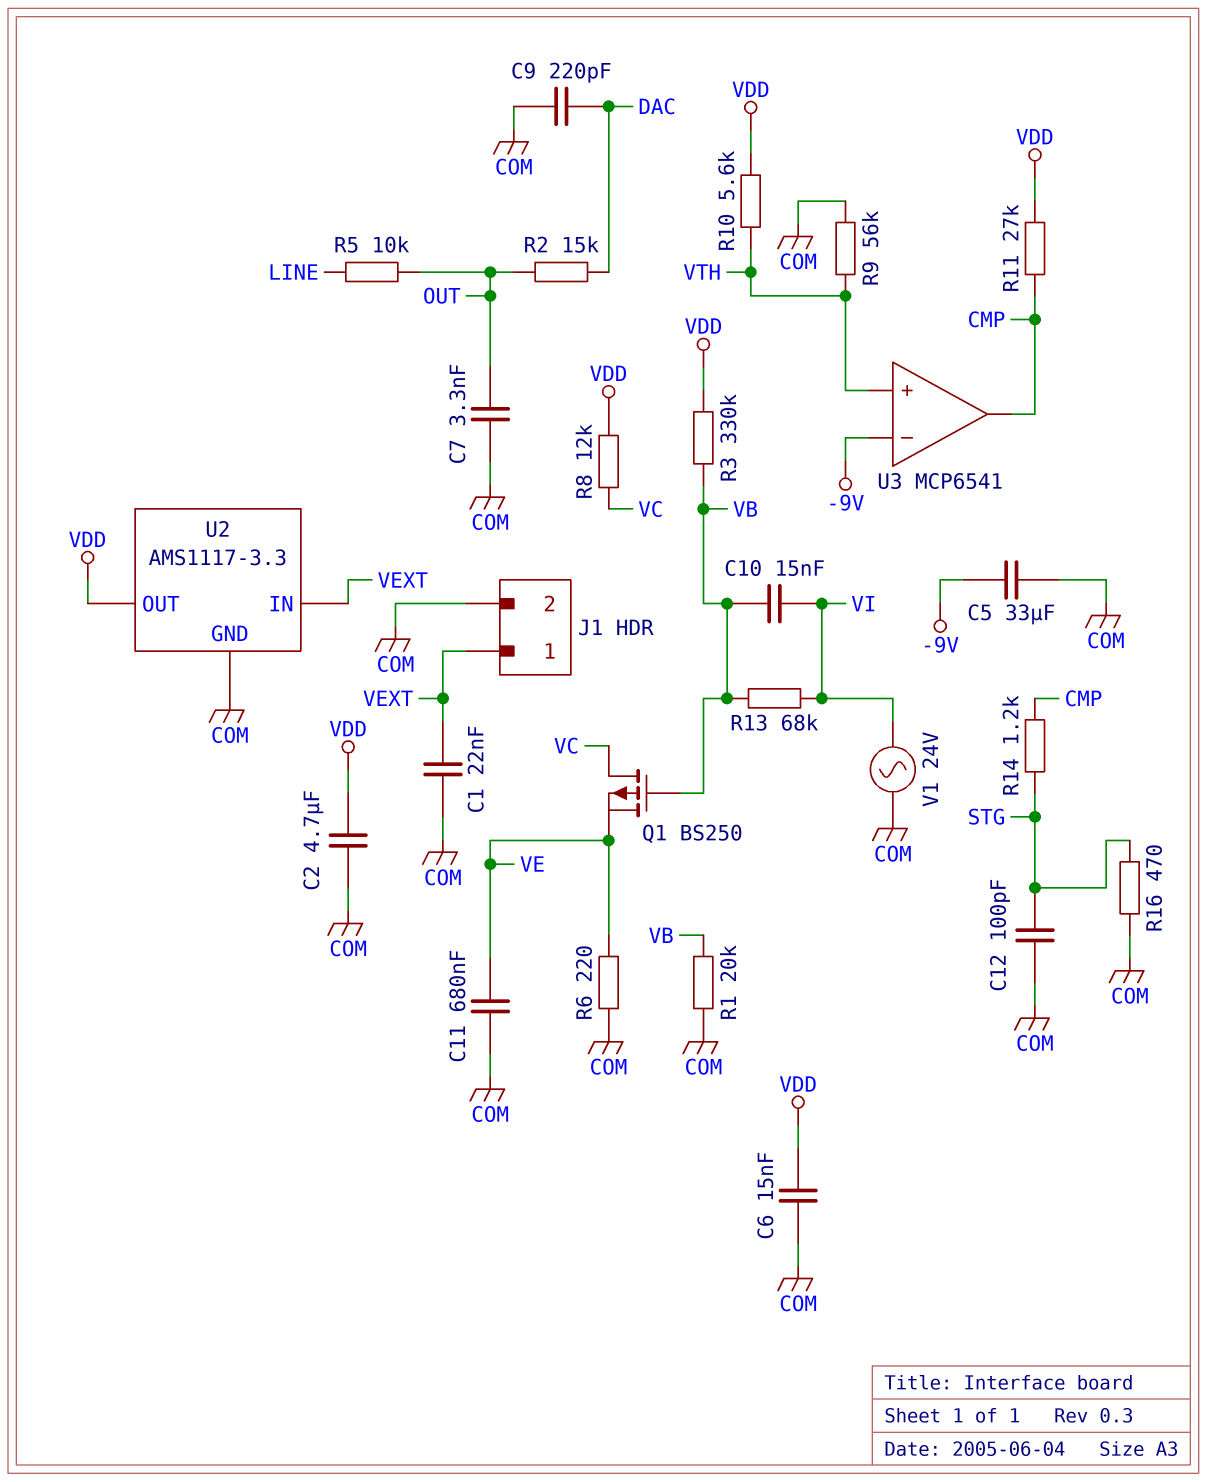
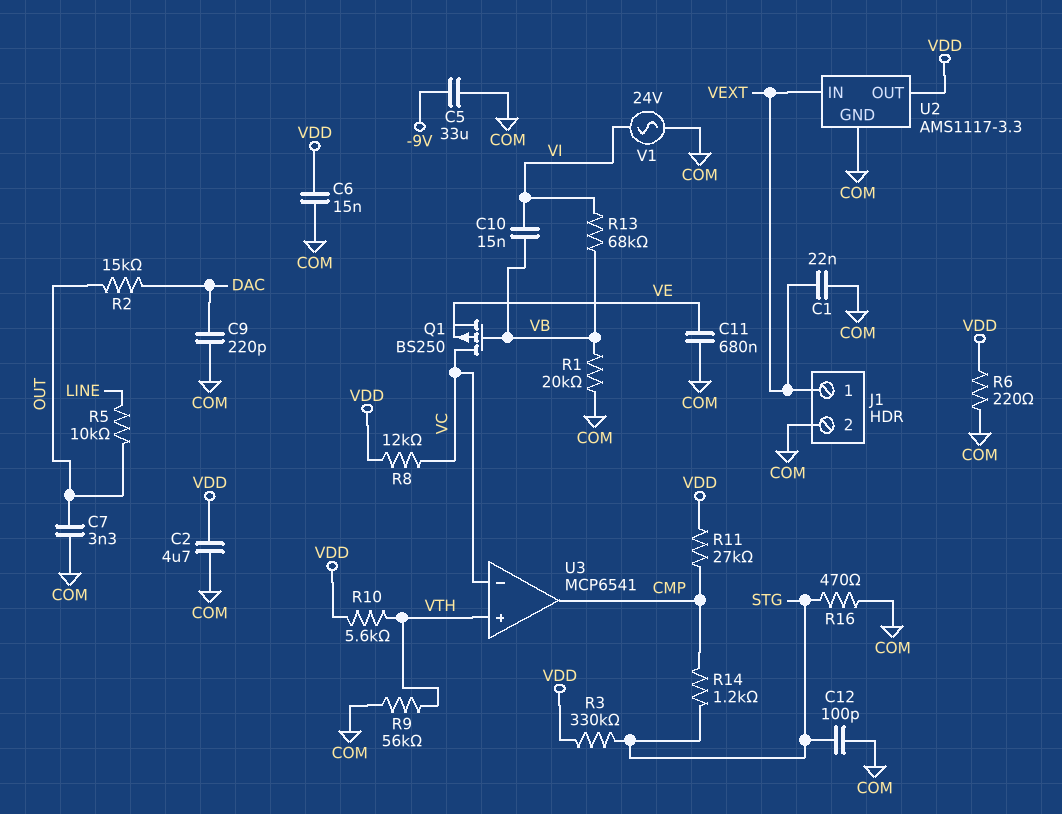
R3: 330k (VB, VDD) -> 330k (STG, VDD)
R6: 220 (COM, VE) -> 220 (COM, VDD)
U3 pin in-: -9V -> VC

